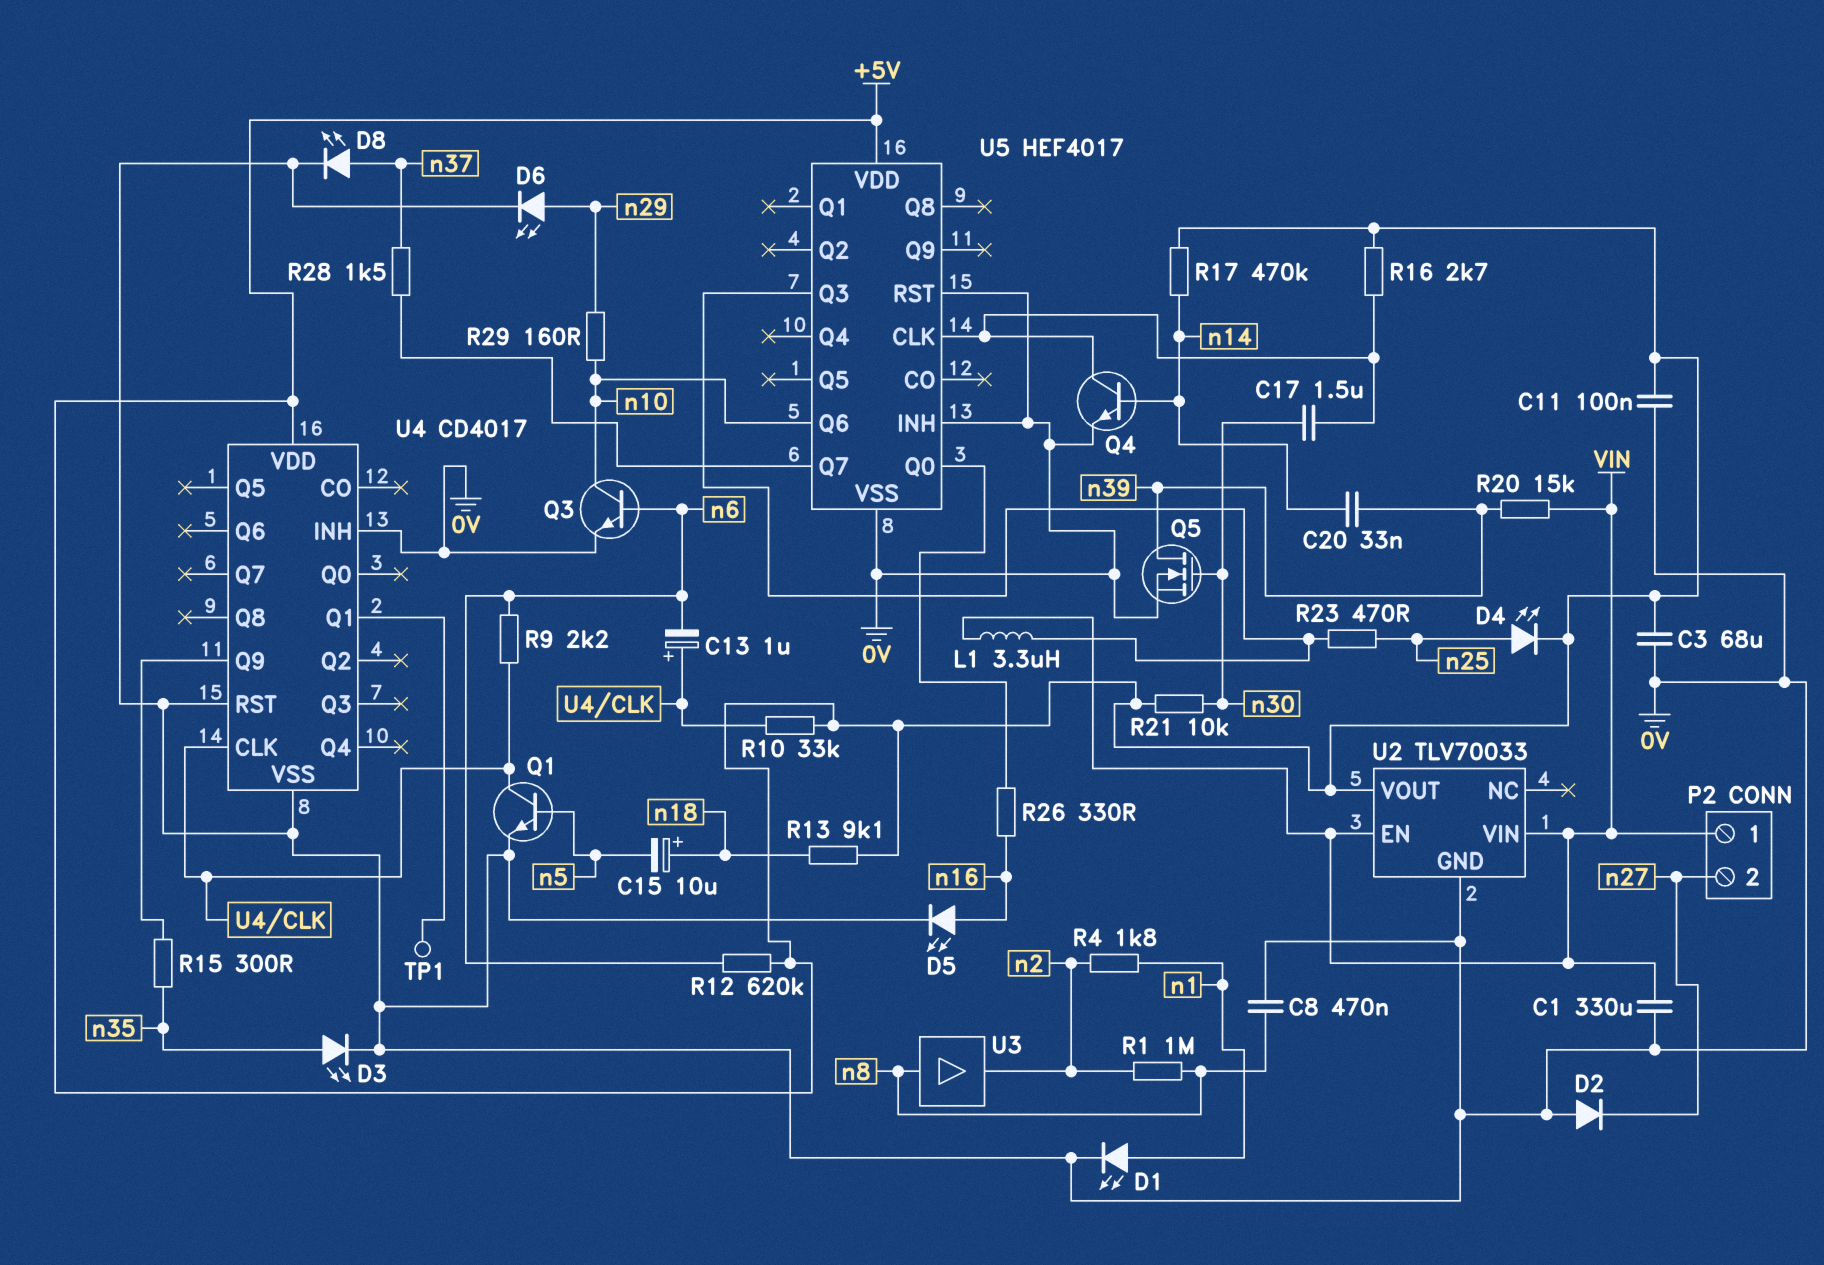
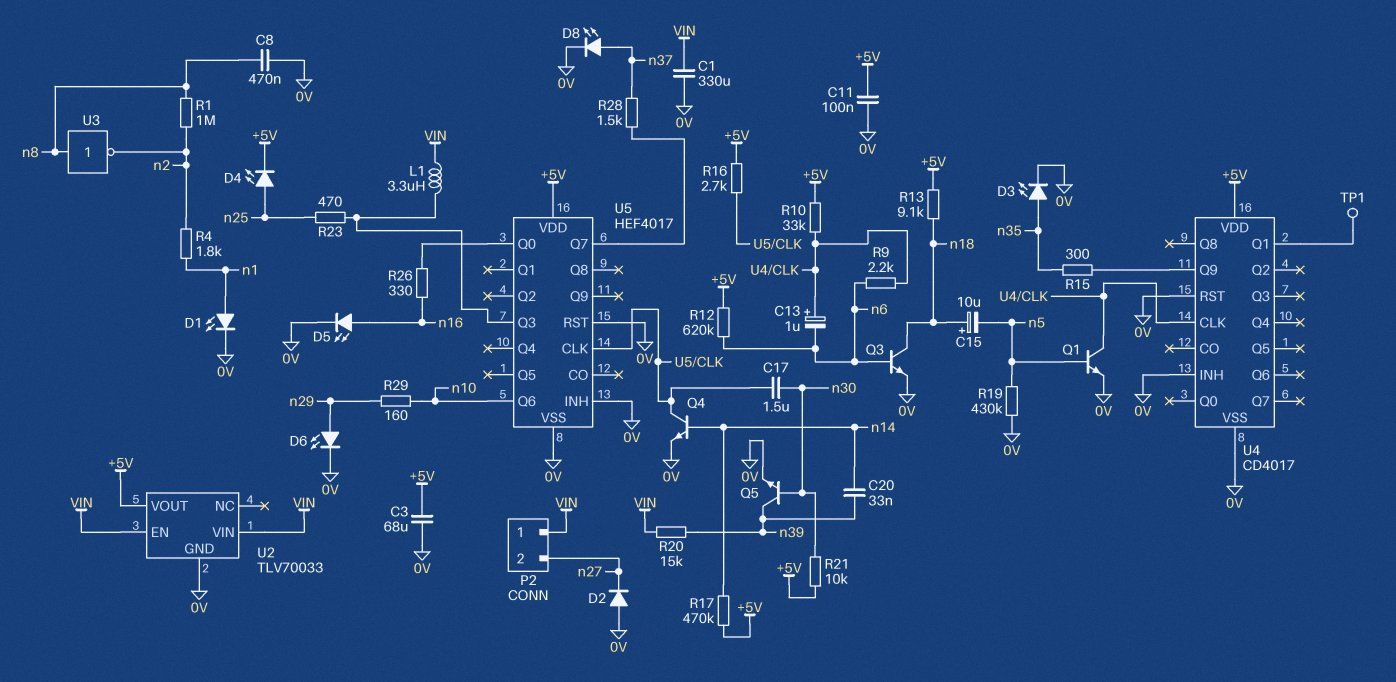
Q3: NPN (B n6, C n10, E 0V) -> NPN (B n6, C n18, E 0V)
Q5: NMOS (G n30, D n39, S 0V) -> NPN (B n30, C n39, E 0V)
R19: none -> 430k (0V, n5)
U3: buffer (in n8, out n2) -> NOT (in n8, out n2)

